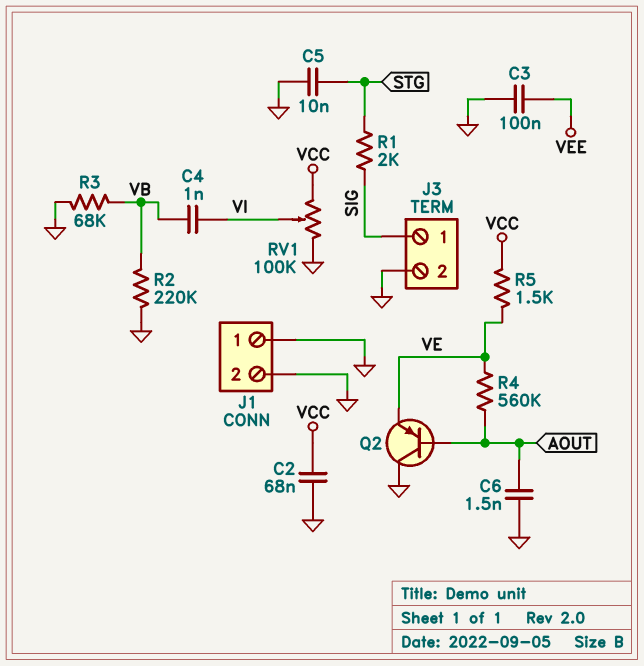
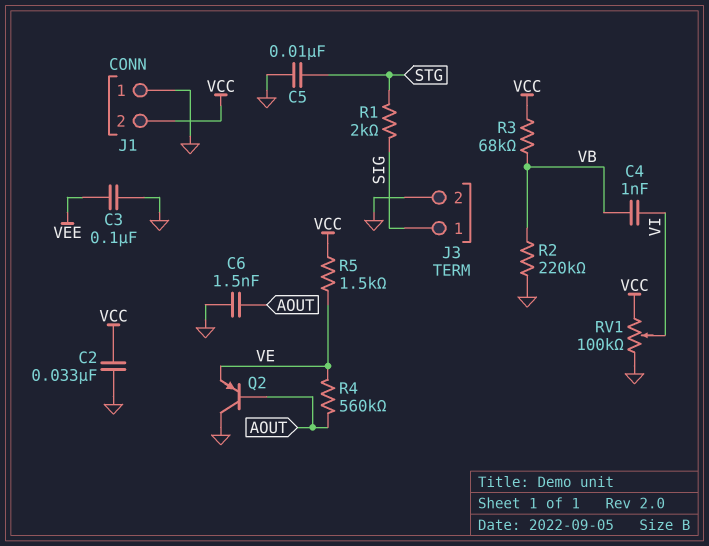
C2: 68nF (GND, VCC) -> 33nF (GND, VCC)
J1 pin 2: GND -> VCC
R3: 68k (GND, VB) -> 68k (VB, VCC)

